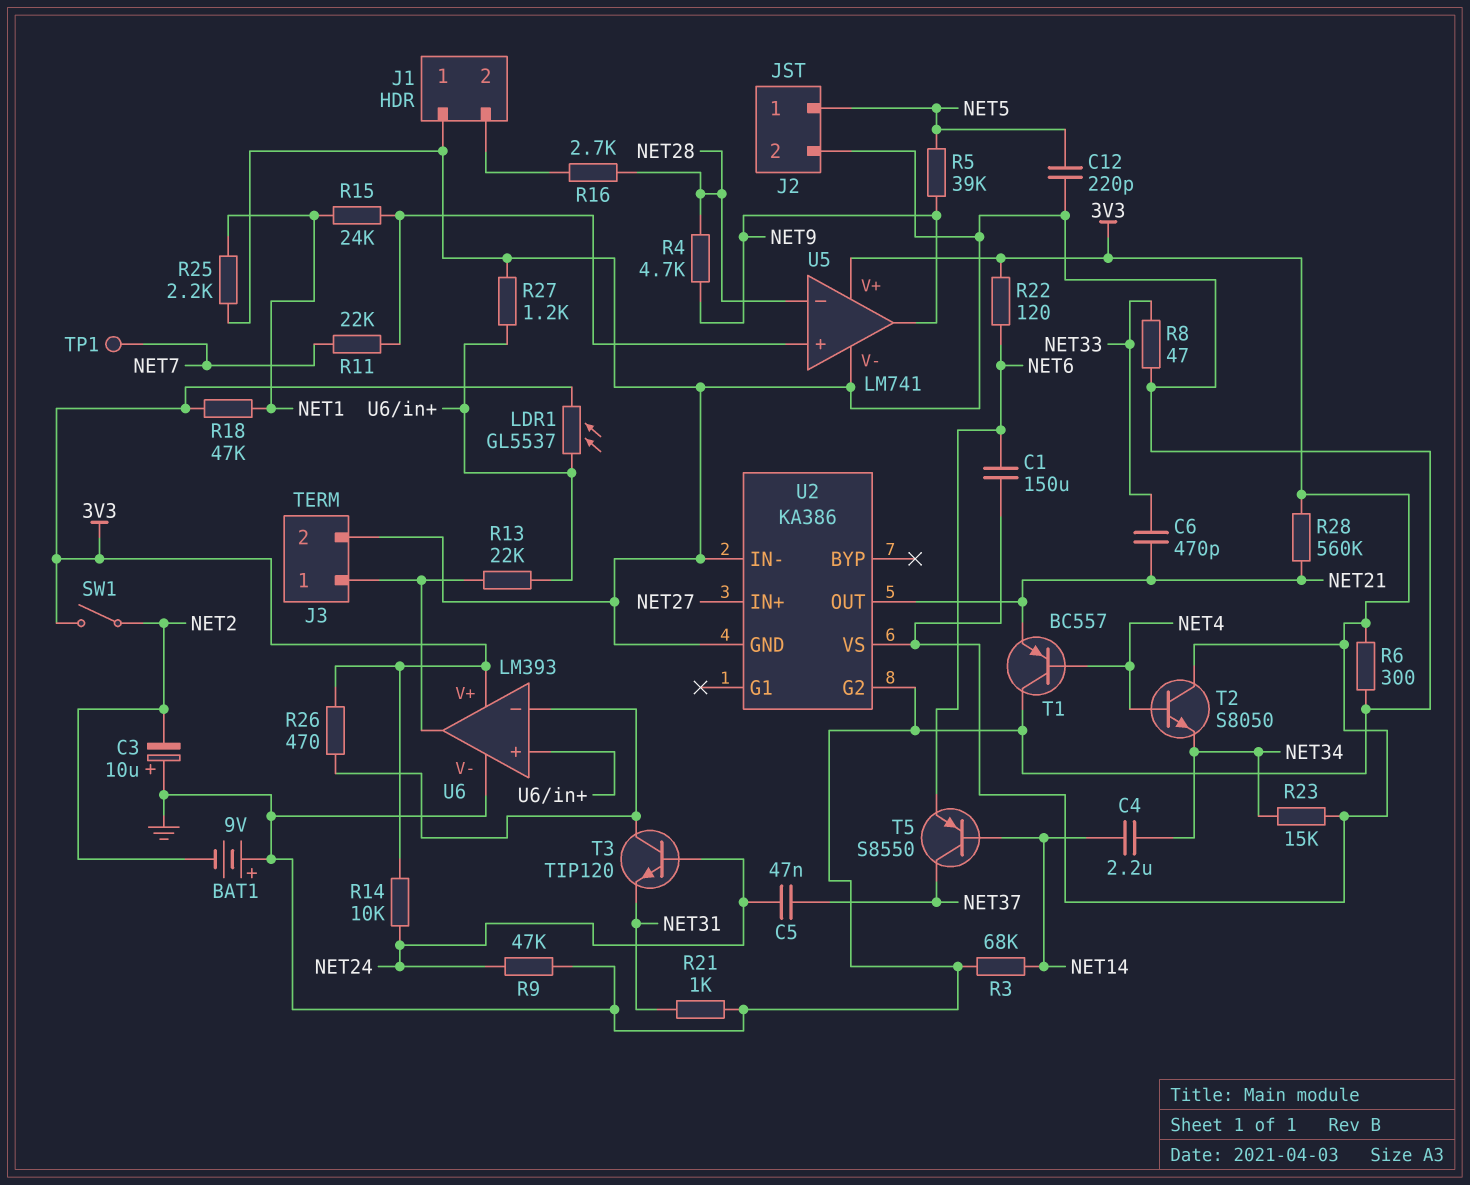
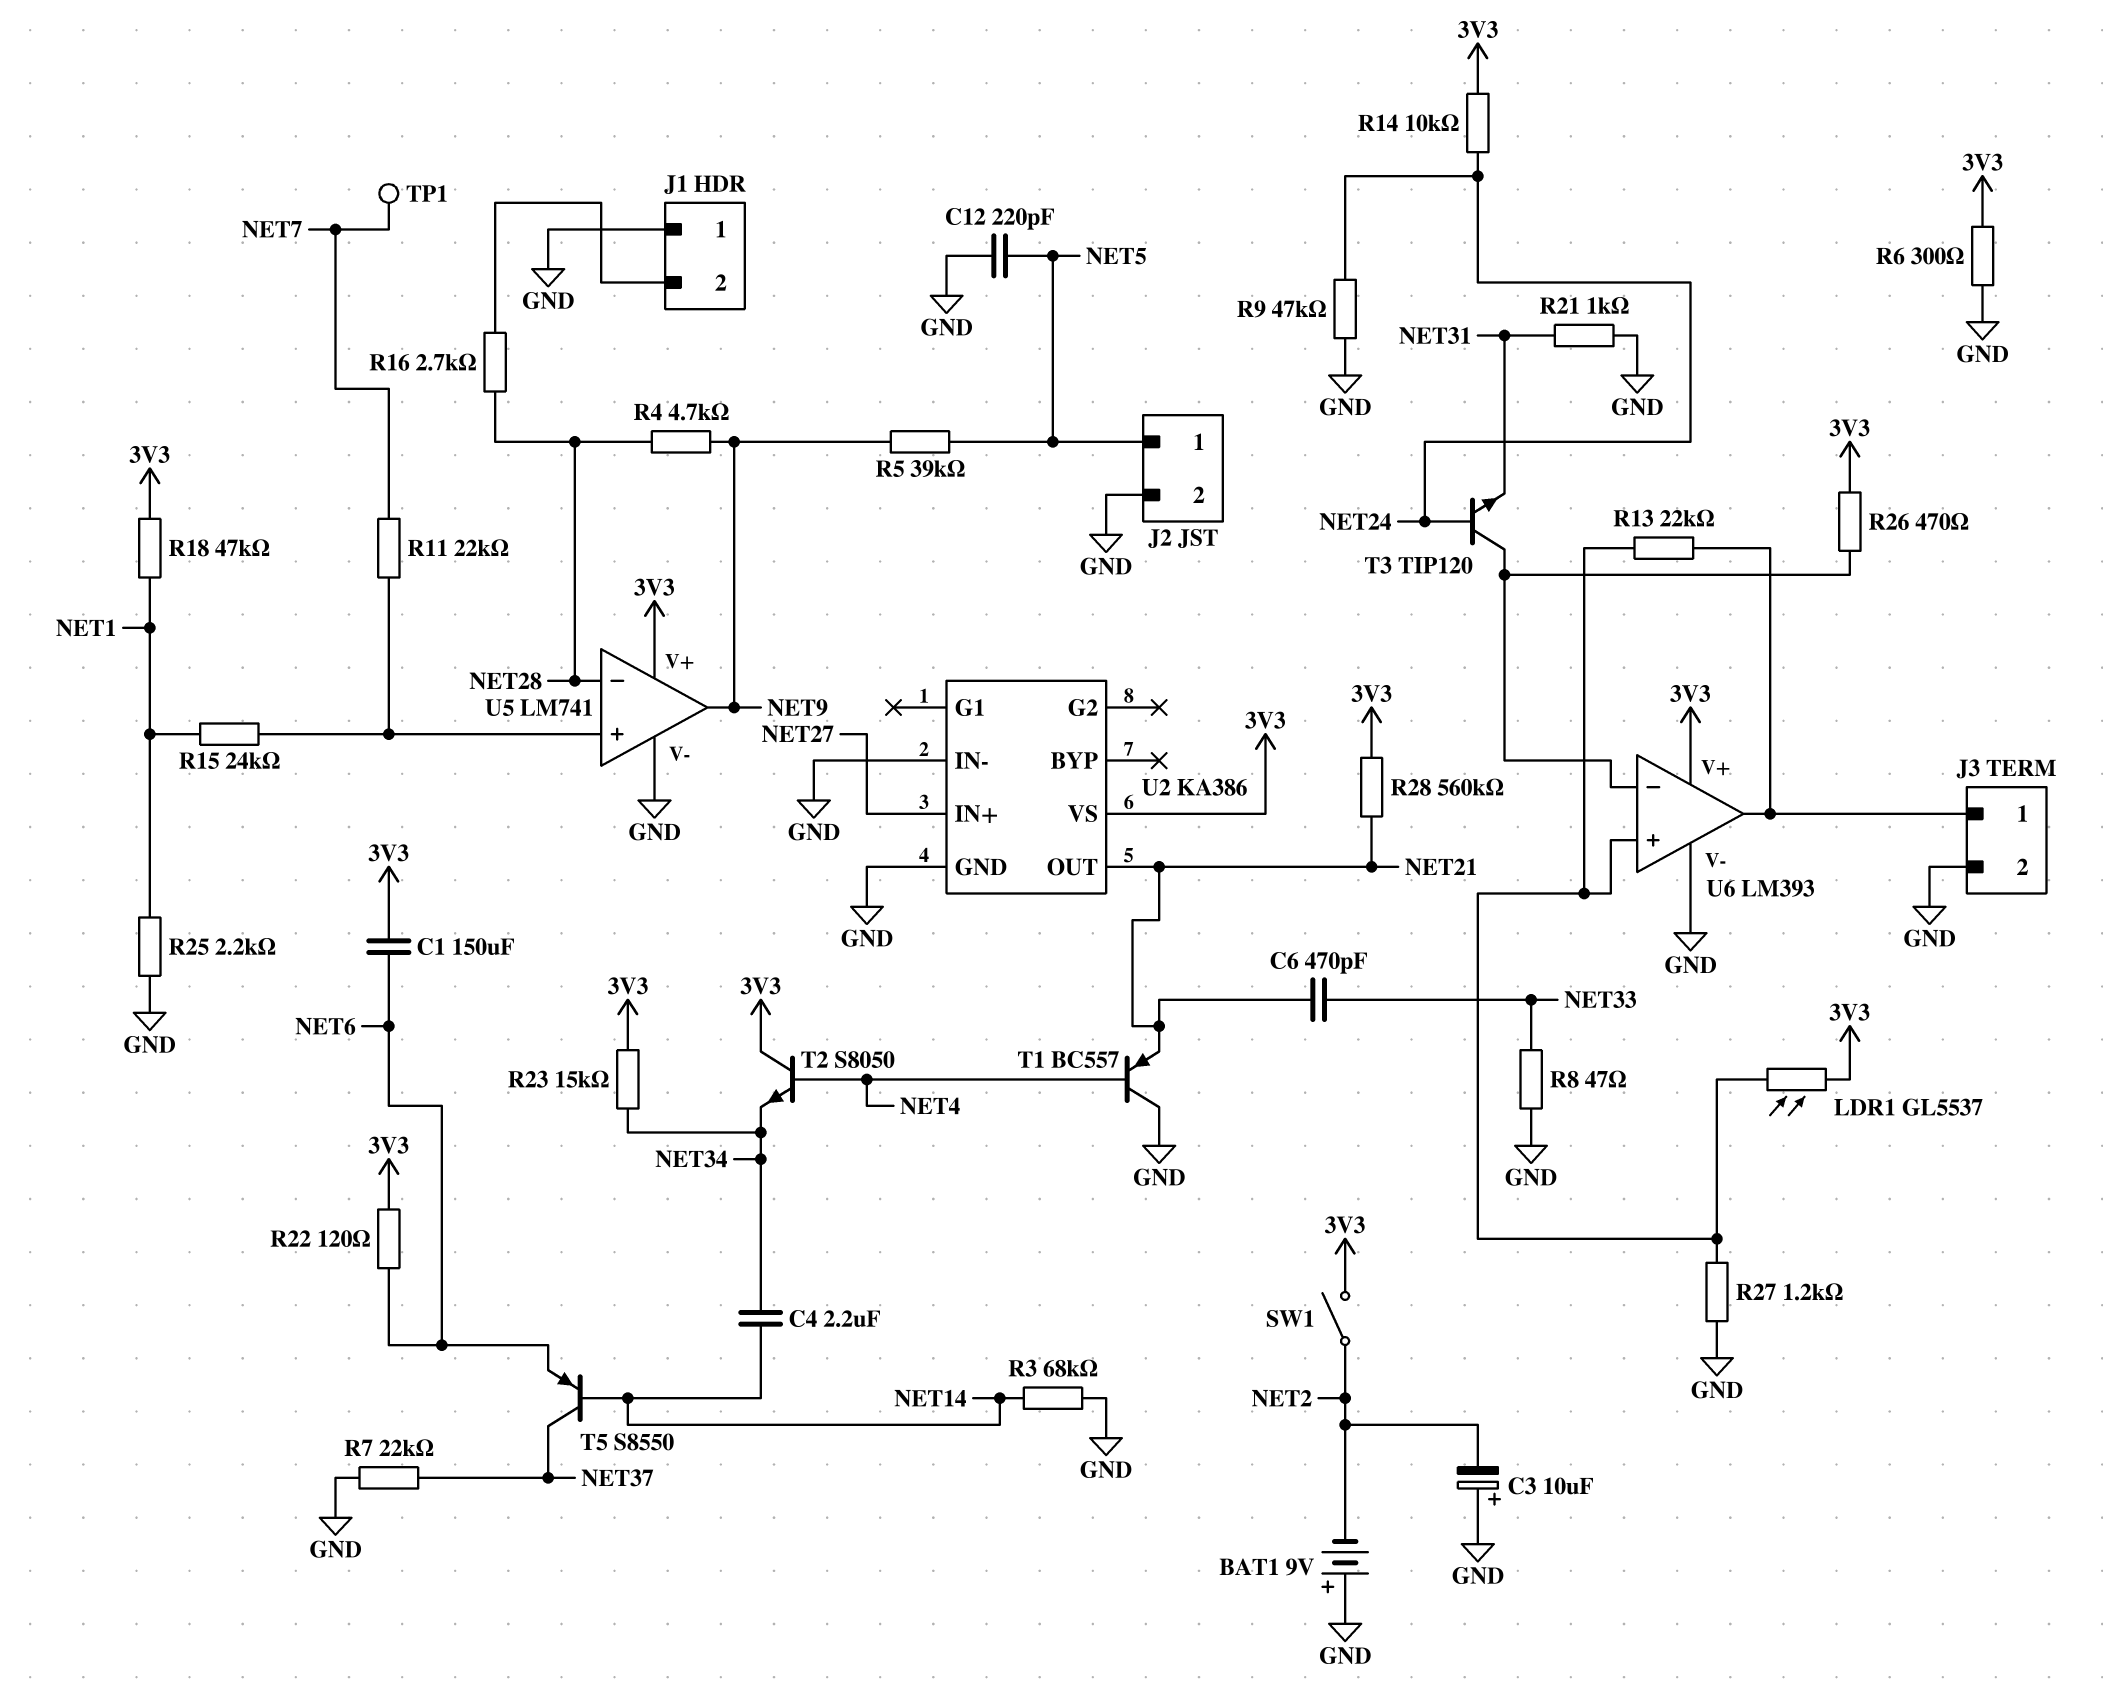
C5: 47nF (NET24, NET37) -> none
R7: none -> 22k (GND, NET37)
U2 pin G2: GND -> none

